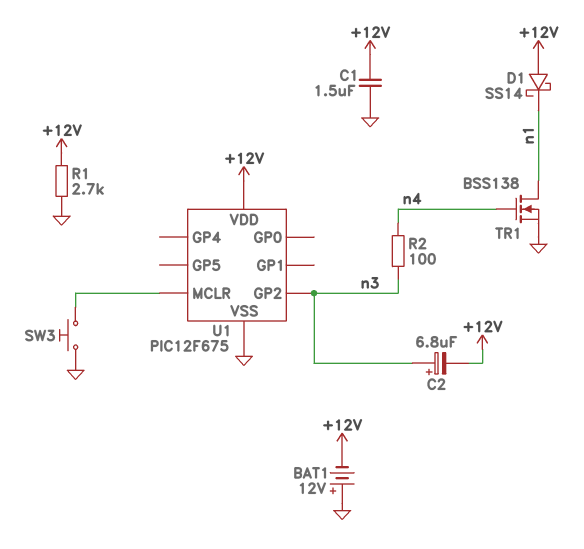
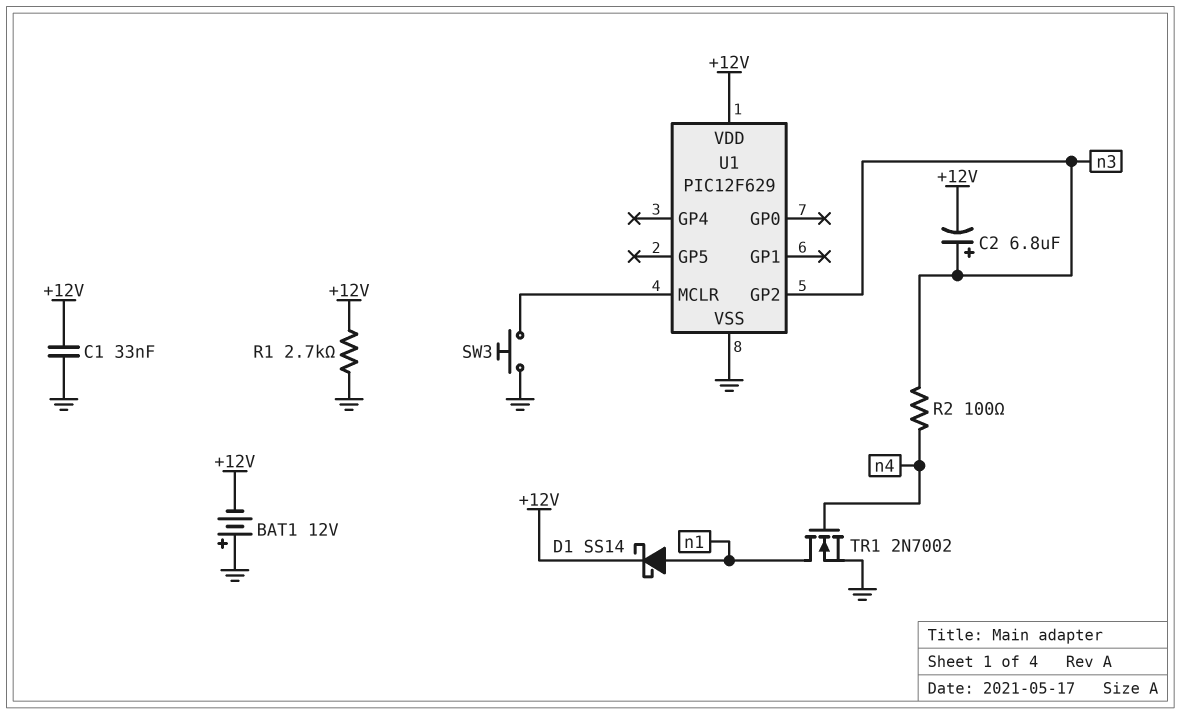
C1: 1.5uF (+12V, GND) -> 33nF (+12V, GND)
D1: schottky SS14 (A +12V, K n1) -> schottky SS14 (A n1, K +12V)
TR1: NMOS BSS138 (G n4, D n1, S GND) -> NMOS 2N7002 (G n4, D n1, S GND)
U1: PIC12F675 -> PIC12F629

